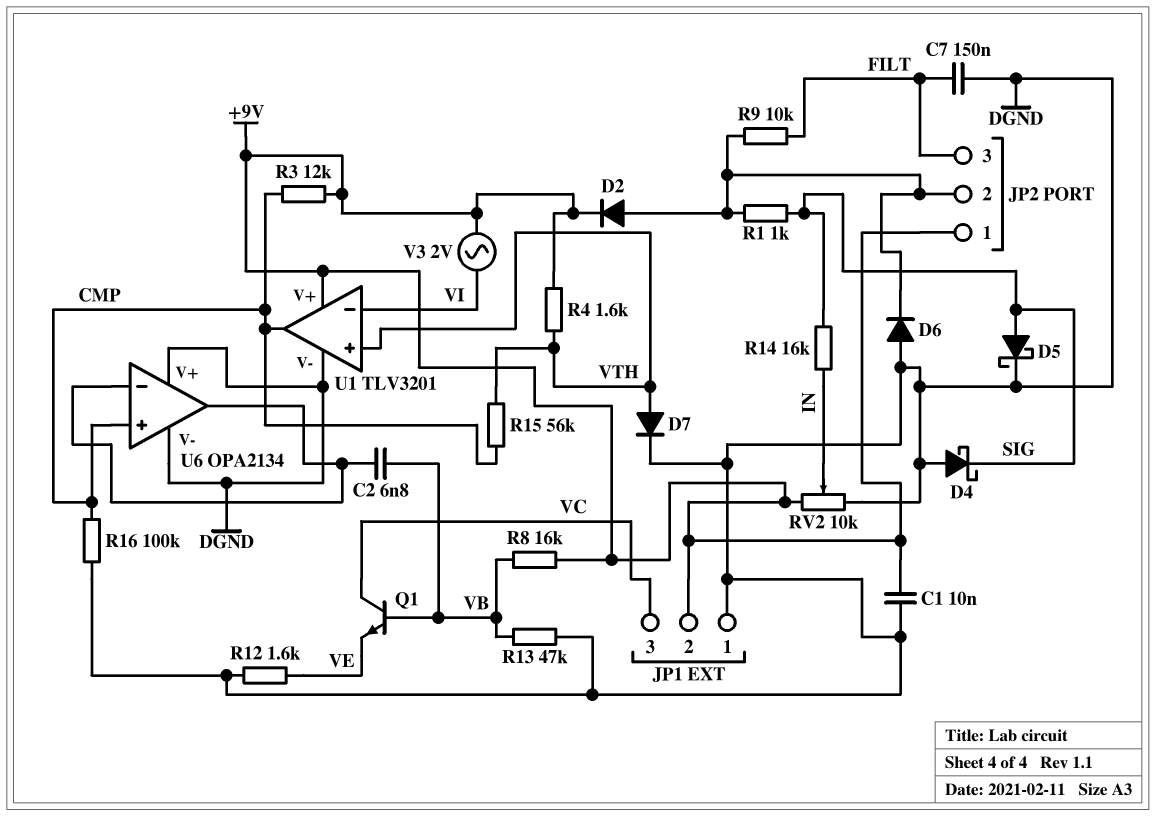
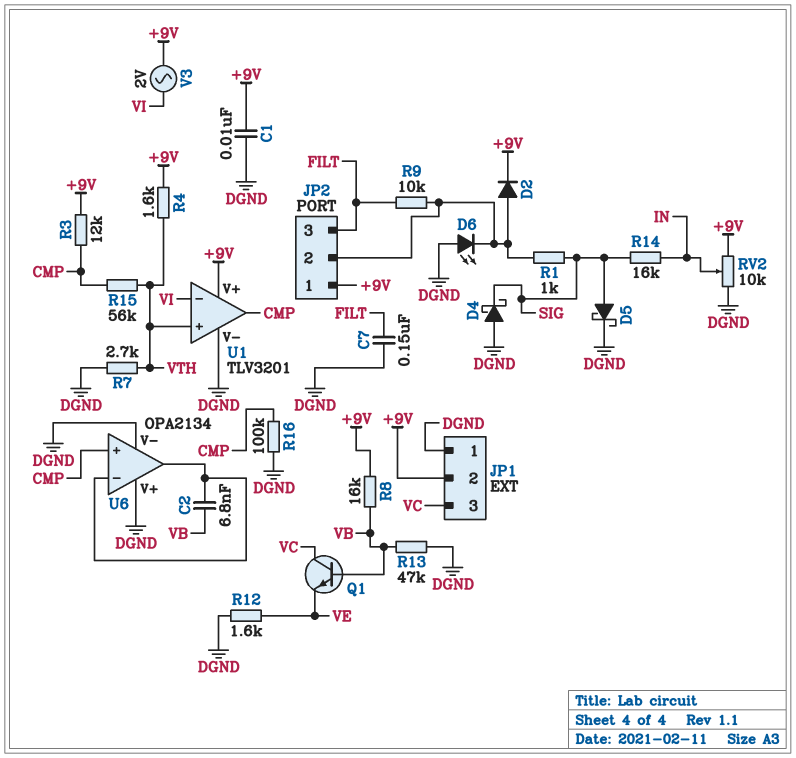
D6: diode (A DGND, K JP2/2) -> LED (A DGND, K JP2/2)
D7: diode (A VTH, K DGND) -> none
R7: none -> 2.7k (DGND, VTH)

